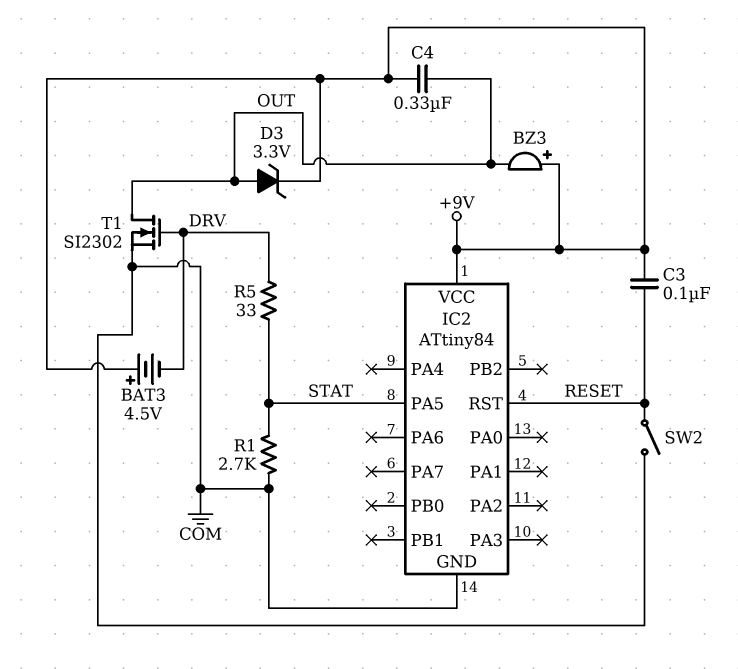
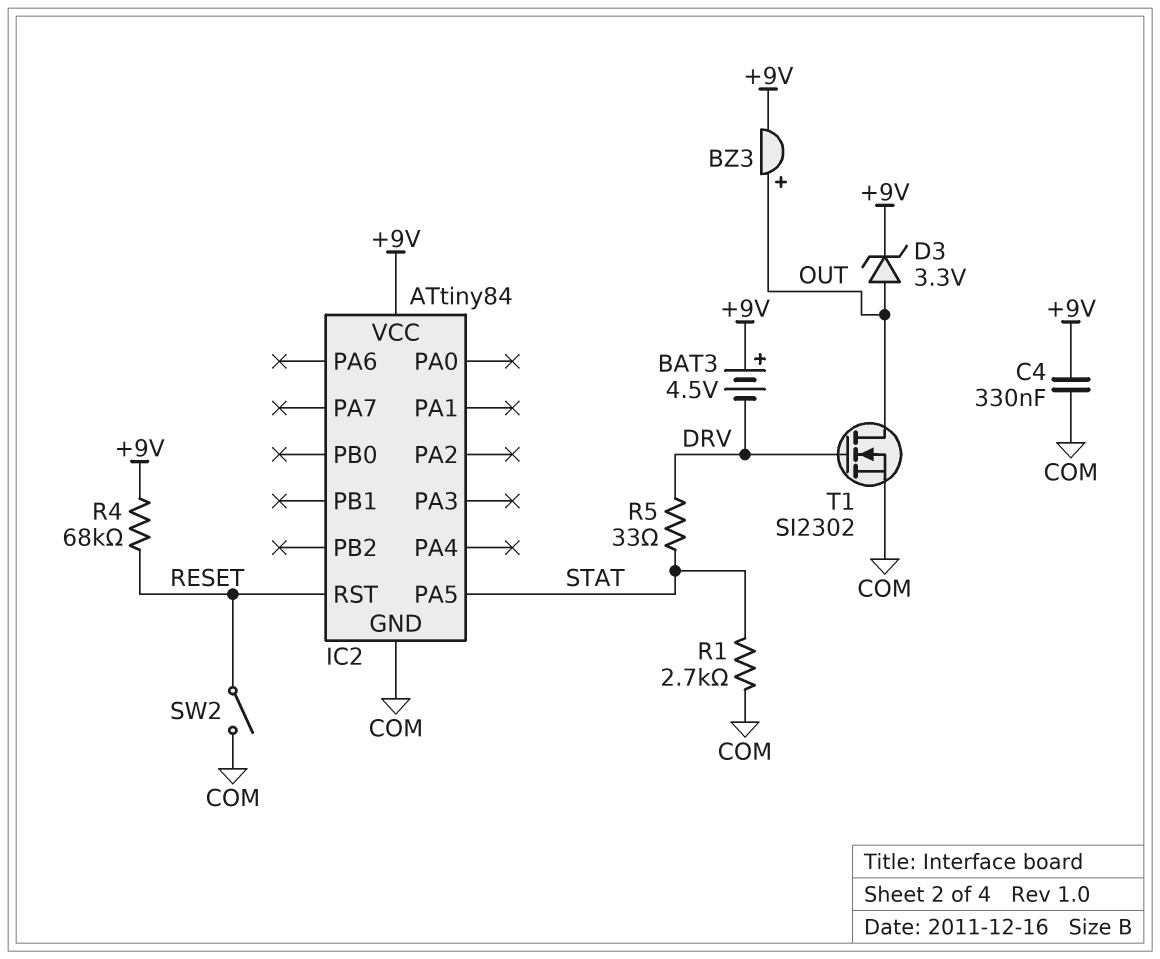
BZ3: buzzer (plus +9V, minus OUT) -> buzzer (plus OUT, minus +9V)
C3: 100nF (+9V, RESET) -> none
C4: 330nF (+9V, OUT) -> 330nF (+9V, COM)
R4: none -> 68k (+9V, RESET)

